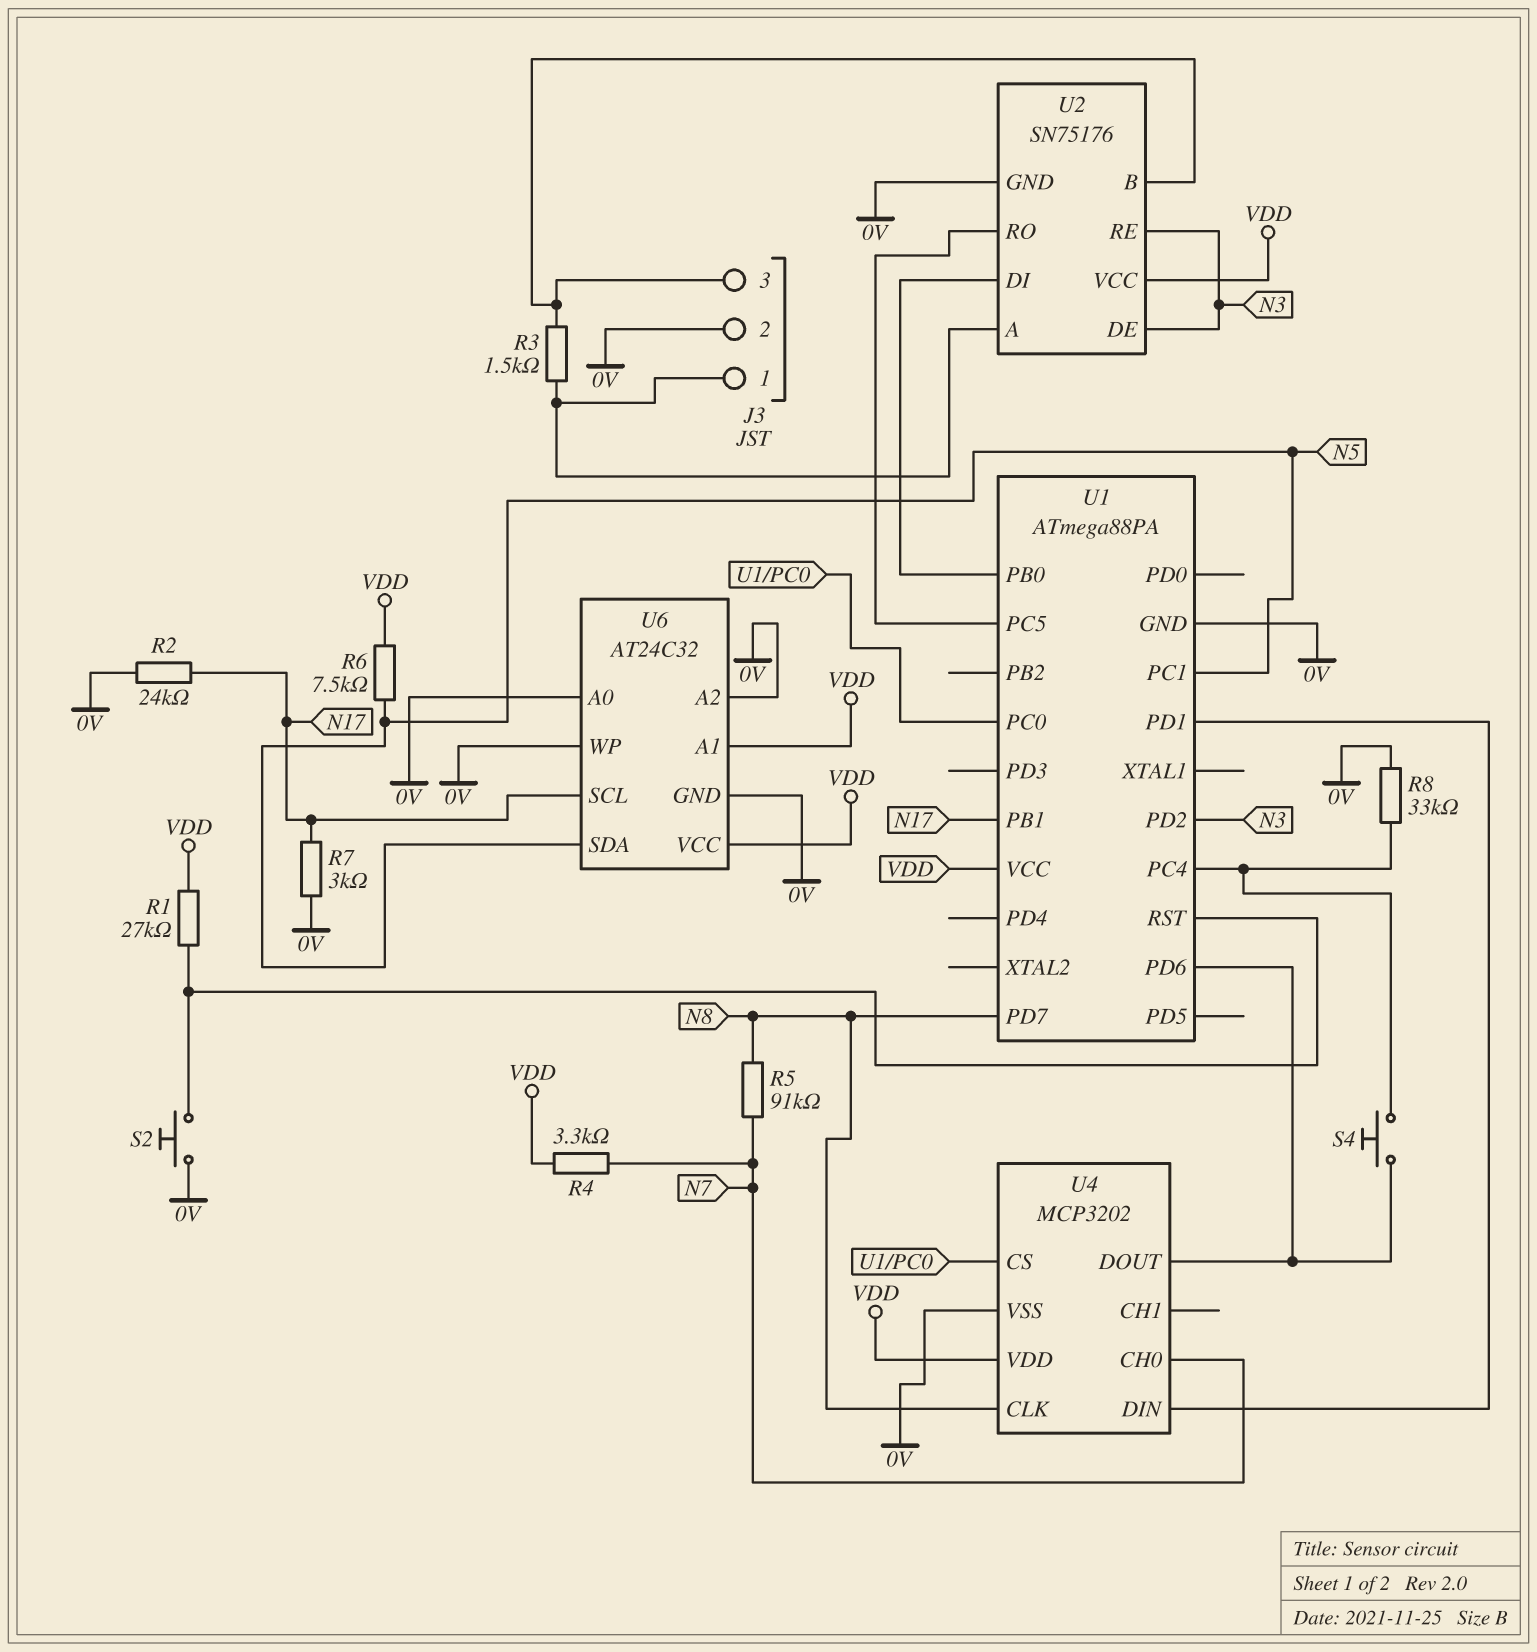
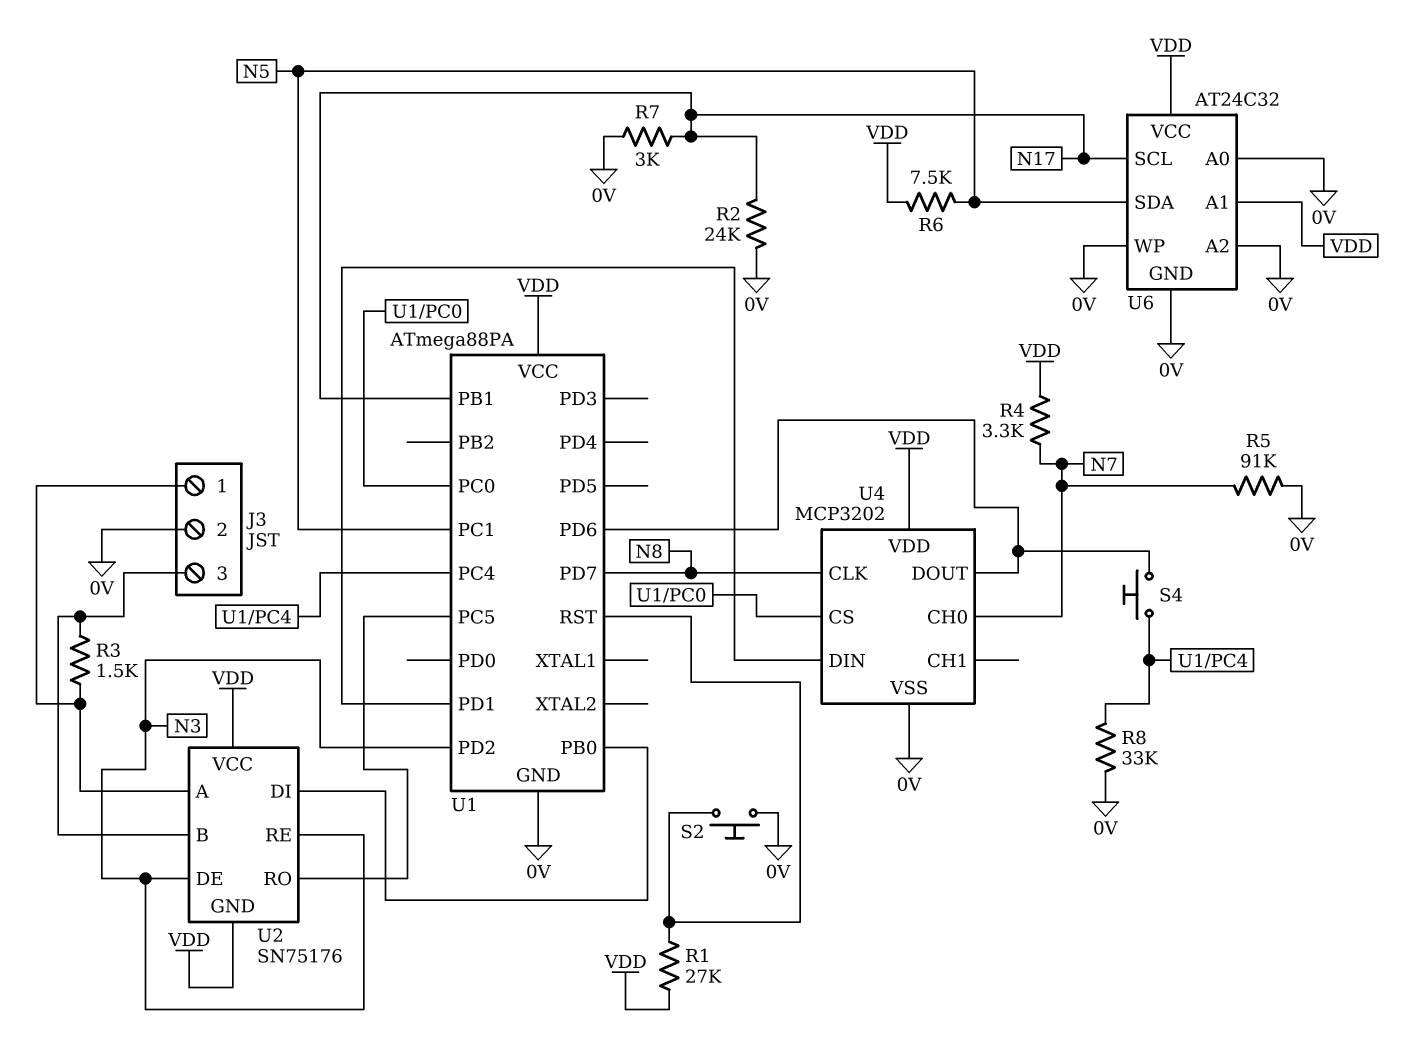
R5: 91k (N7, N8) -> 91k (0V, N7)
U2 pin GND: 0V -> VDD

